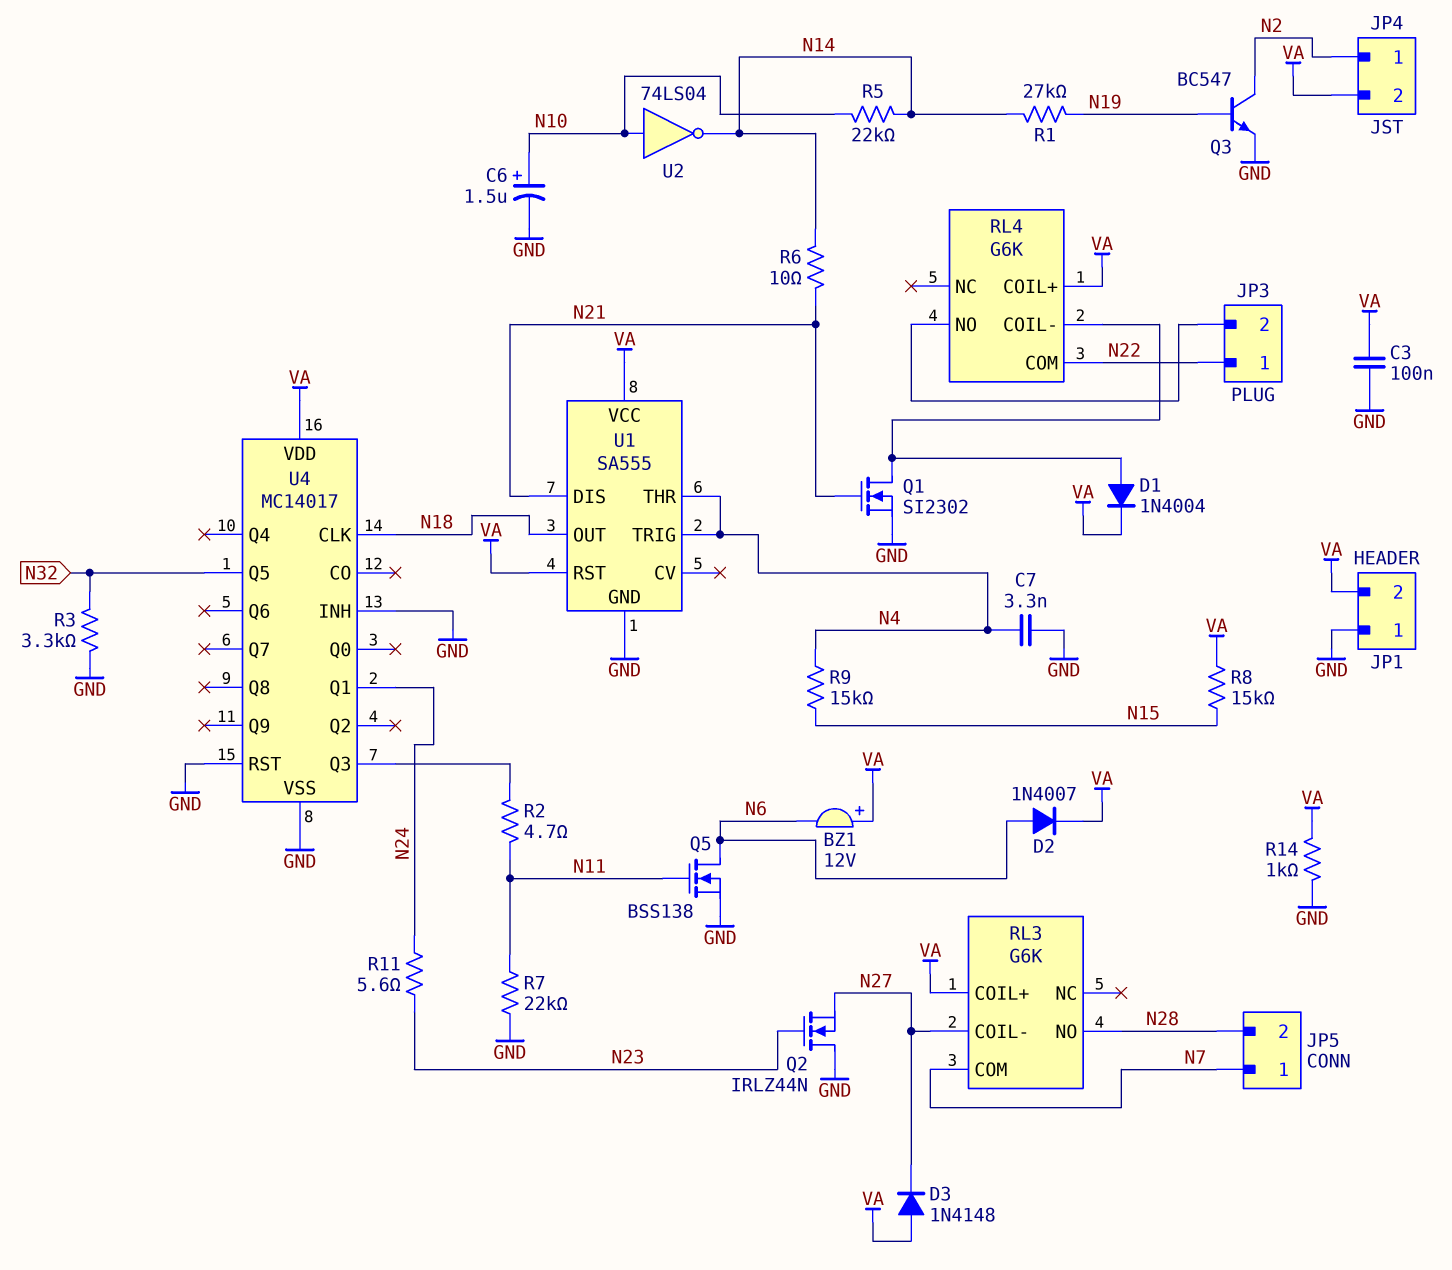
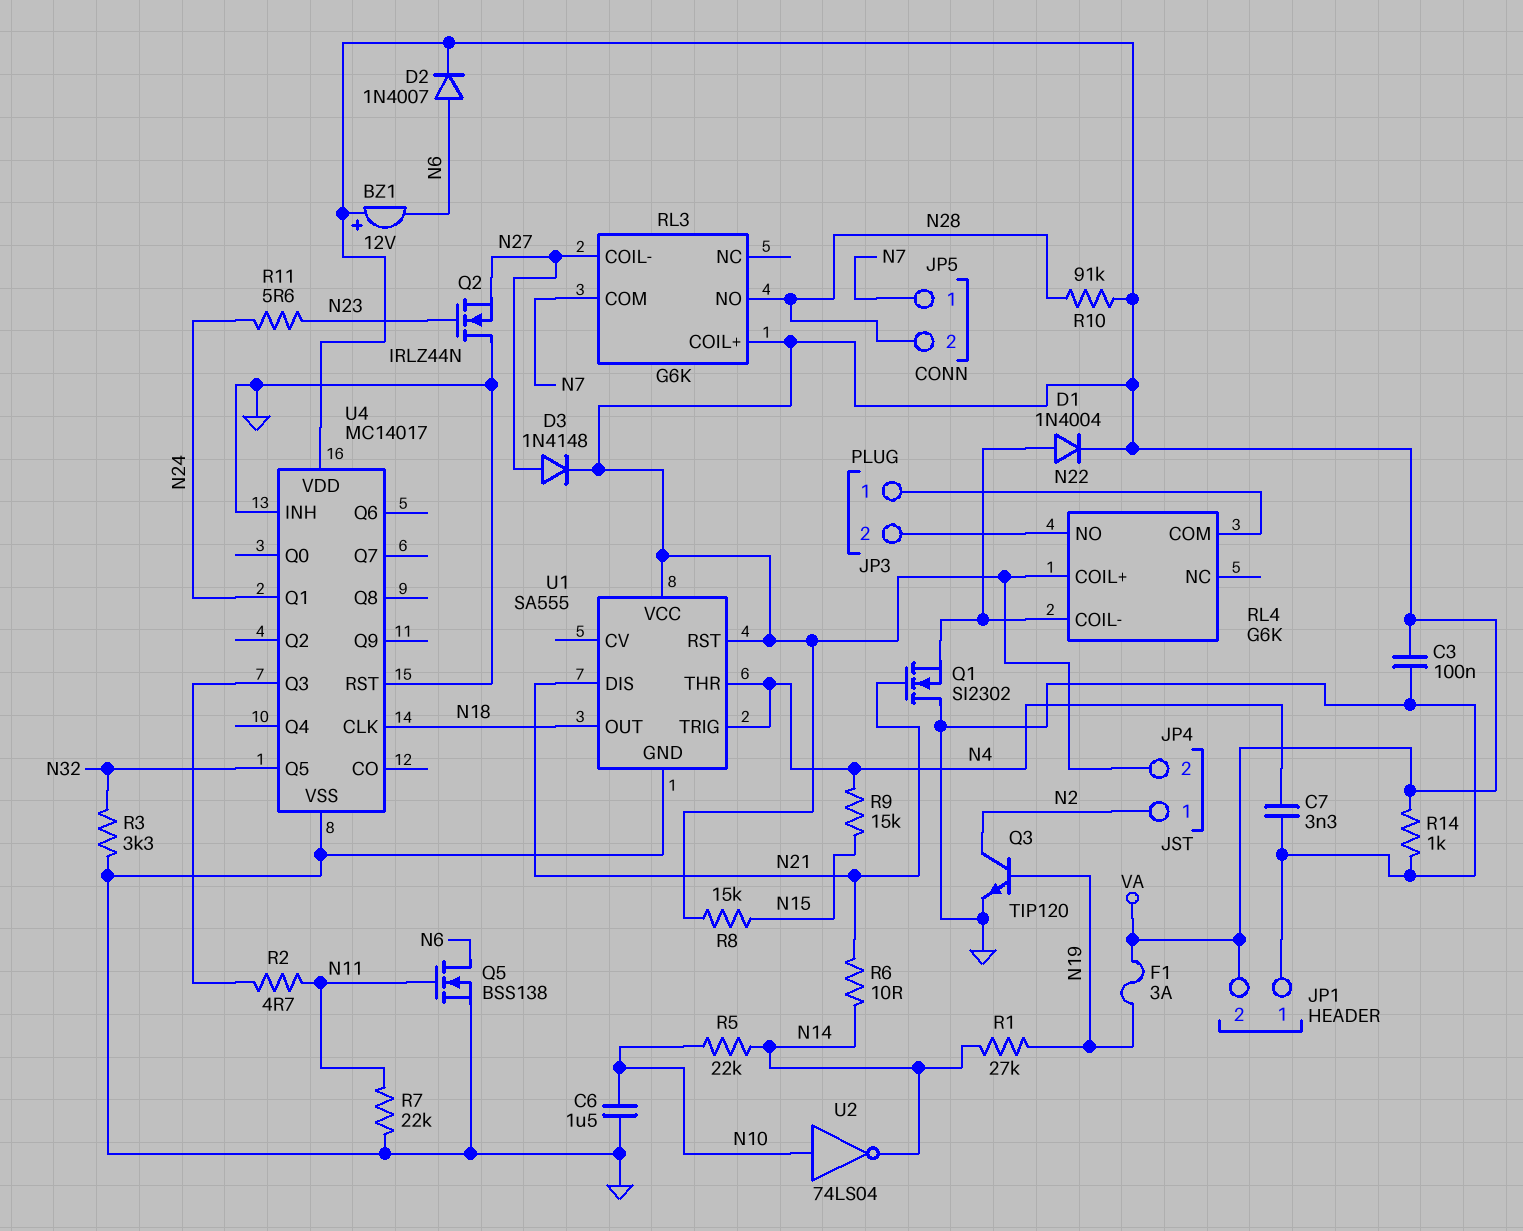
C6: 1.5uF (plus N10, minus GND) -> 1.5uF (GND, N10)
D3: diode 1N4148 (A VA, K N27) -> diode 1N4148 (A N27, K VA)
F1: none -> 3A (N19, VA)
Q1: NMOS SI2302 (G N21, D RL4/COIL-, S GND) -> NMOS SI2302 (G N21, D GND, S RL4/COIL-)
Q3: NPN BC547 (B N19, C N2, E GND) -> NPN TIP120 (B N19, C N2, E GND)
R10: none -> 91k (N28, VA)

